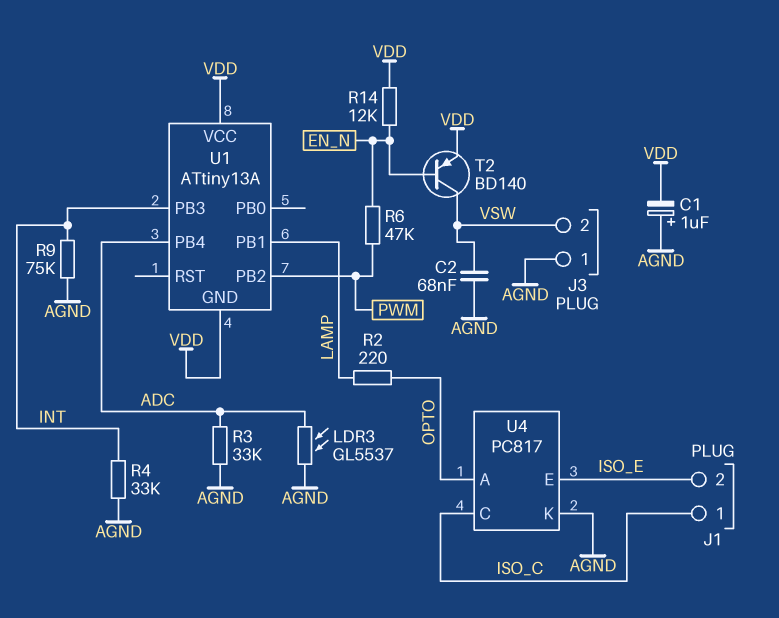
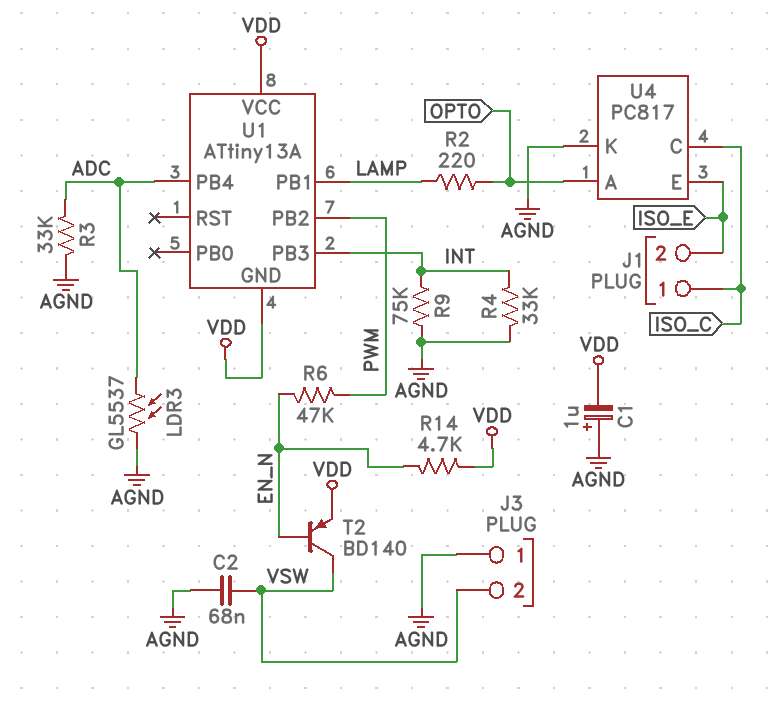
R14: 12k (EN_N, VDD) -> 4.7k (EN_N, VDD)

